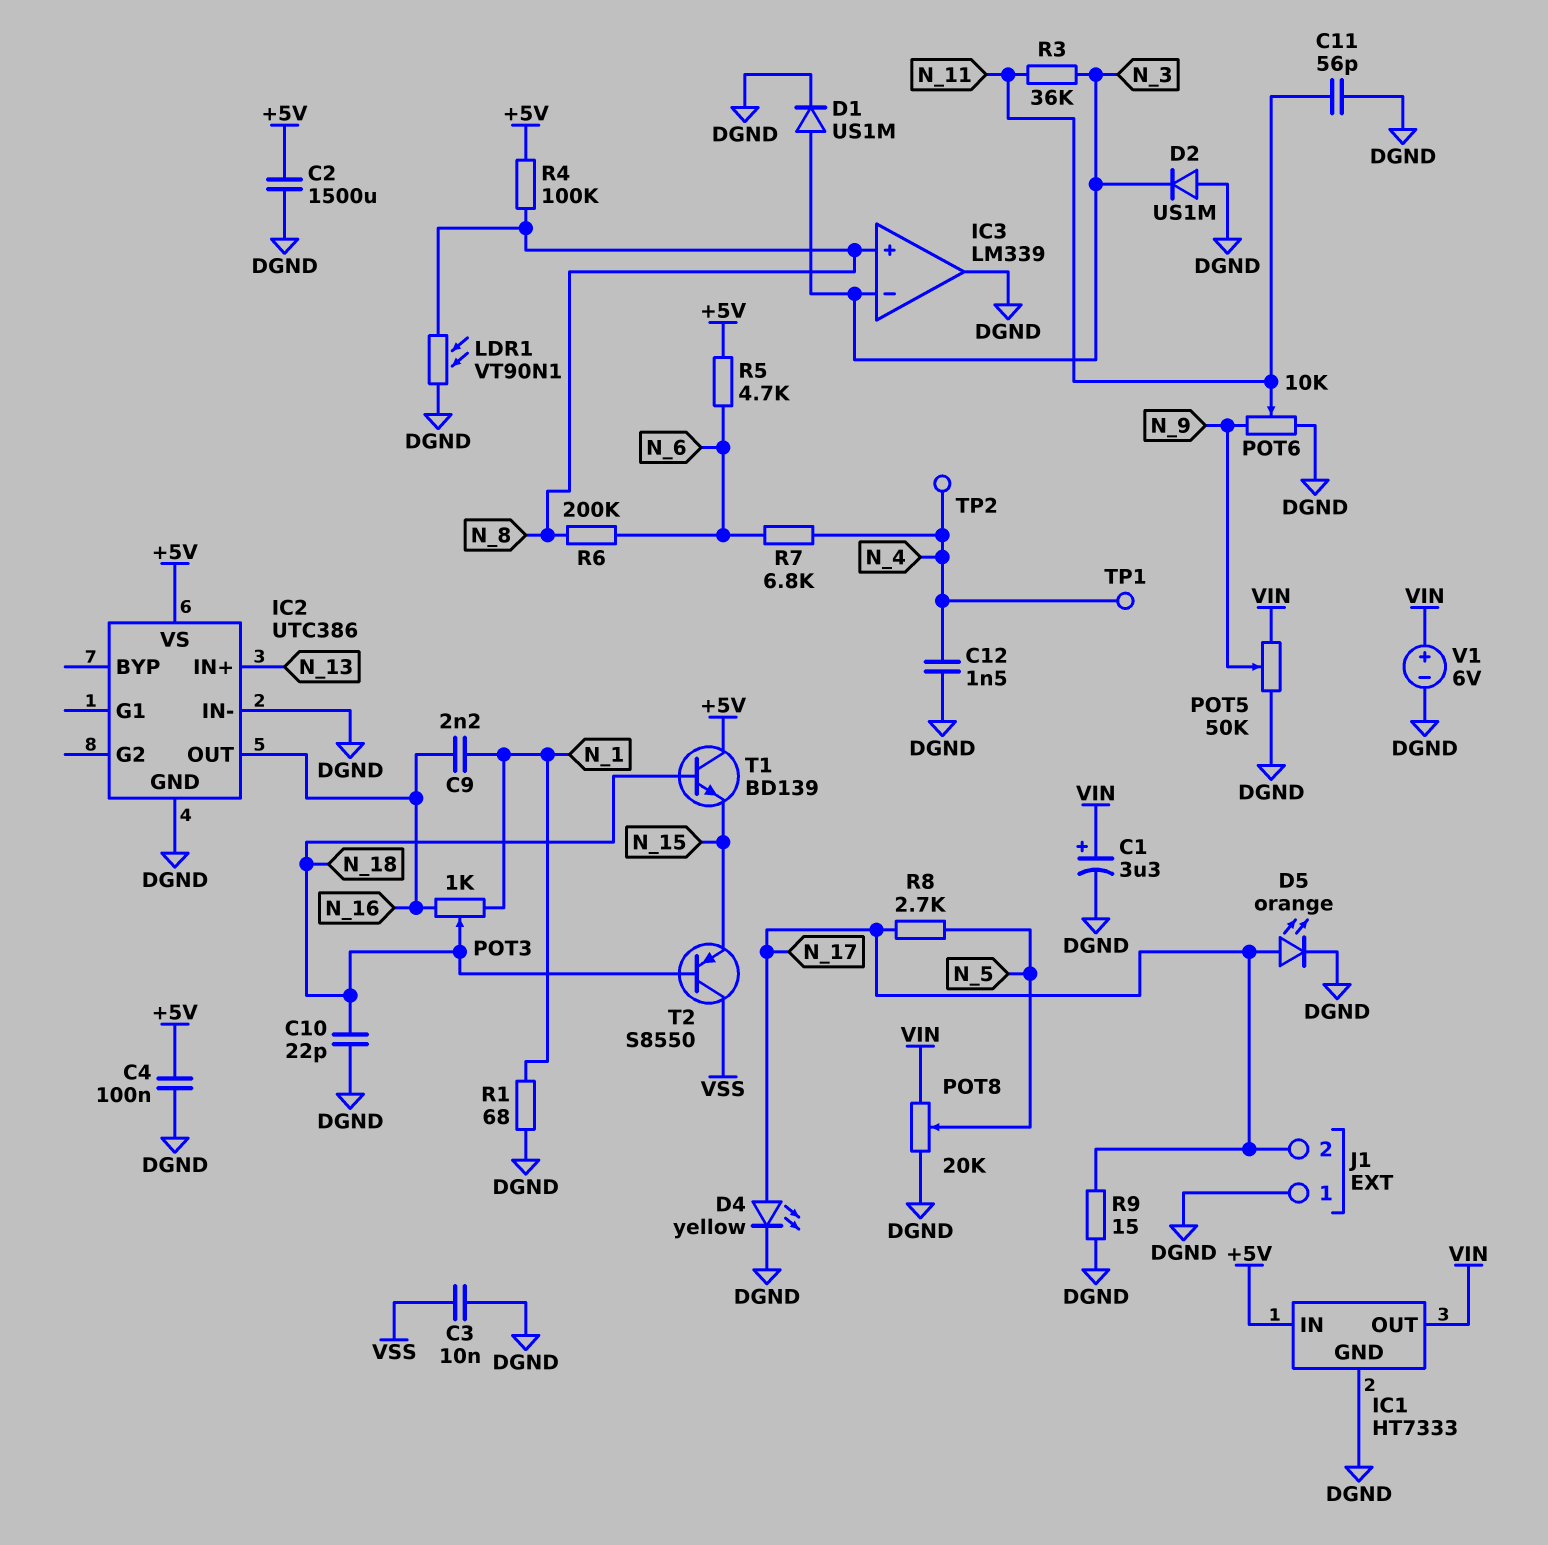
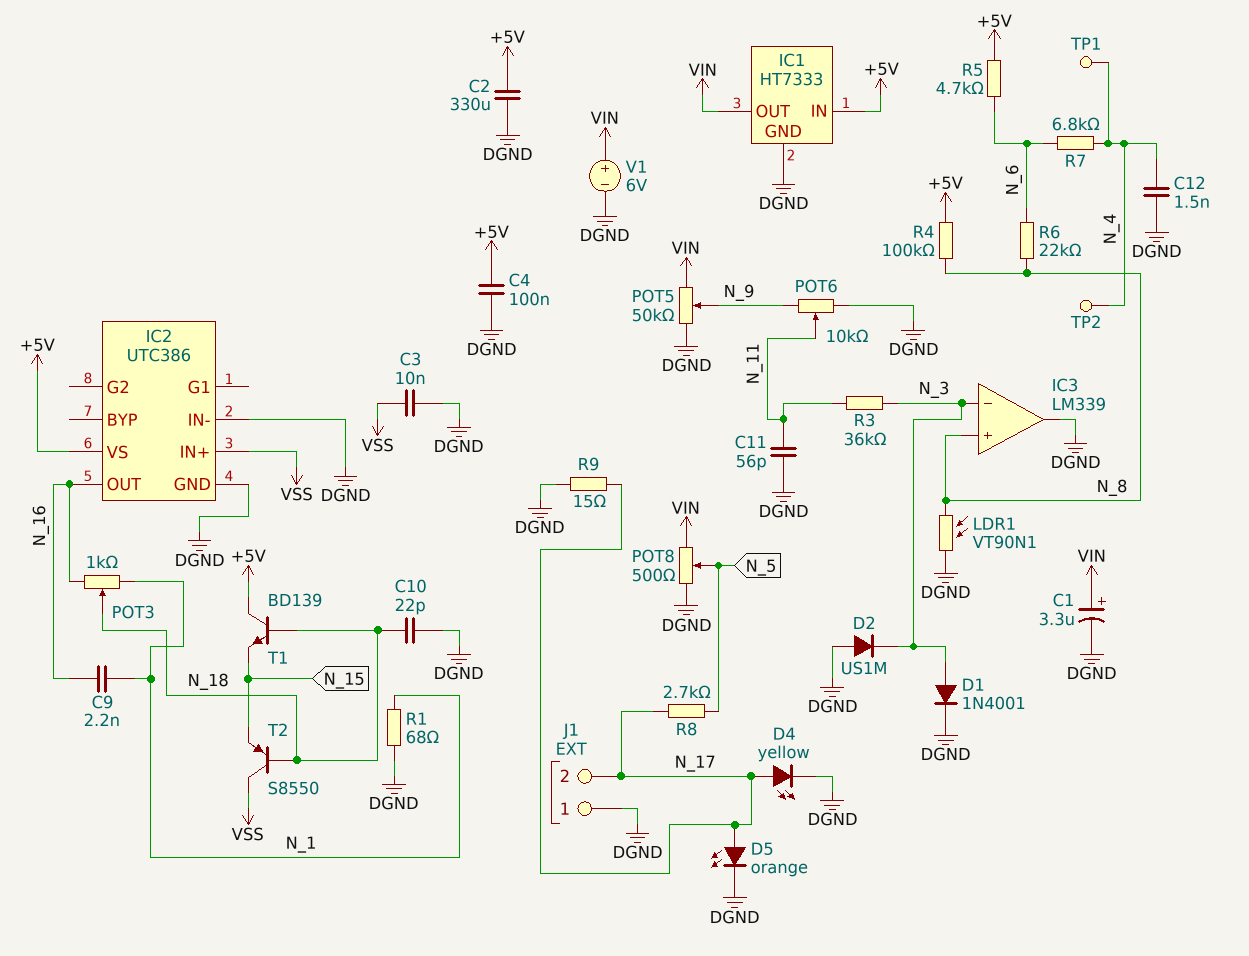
C2: 1500uF (+5V, DGND) -> 330uF (+5V, DGND)
D1: diode US1M (A N_3, K DGND) -> diode 1N4001 (A N_3, K DGND)
IC2 pin IN+: N_13 -> VSS
POT8: 20k (DGND, VIN, wiper N_5) -> 500 (DGND, VIN, wiper N_5)
R6: 200k (N_6, N_8) -> 22k (N_6, N_8)

